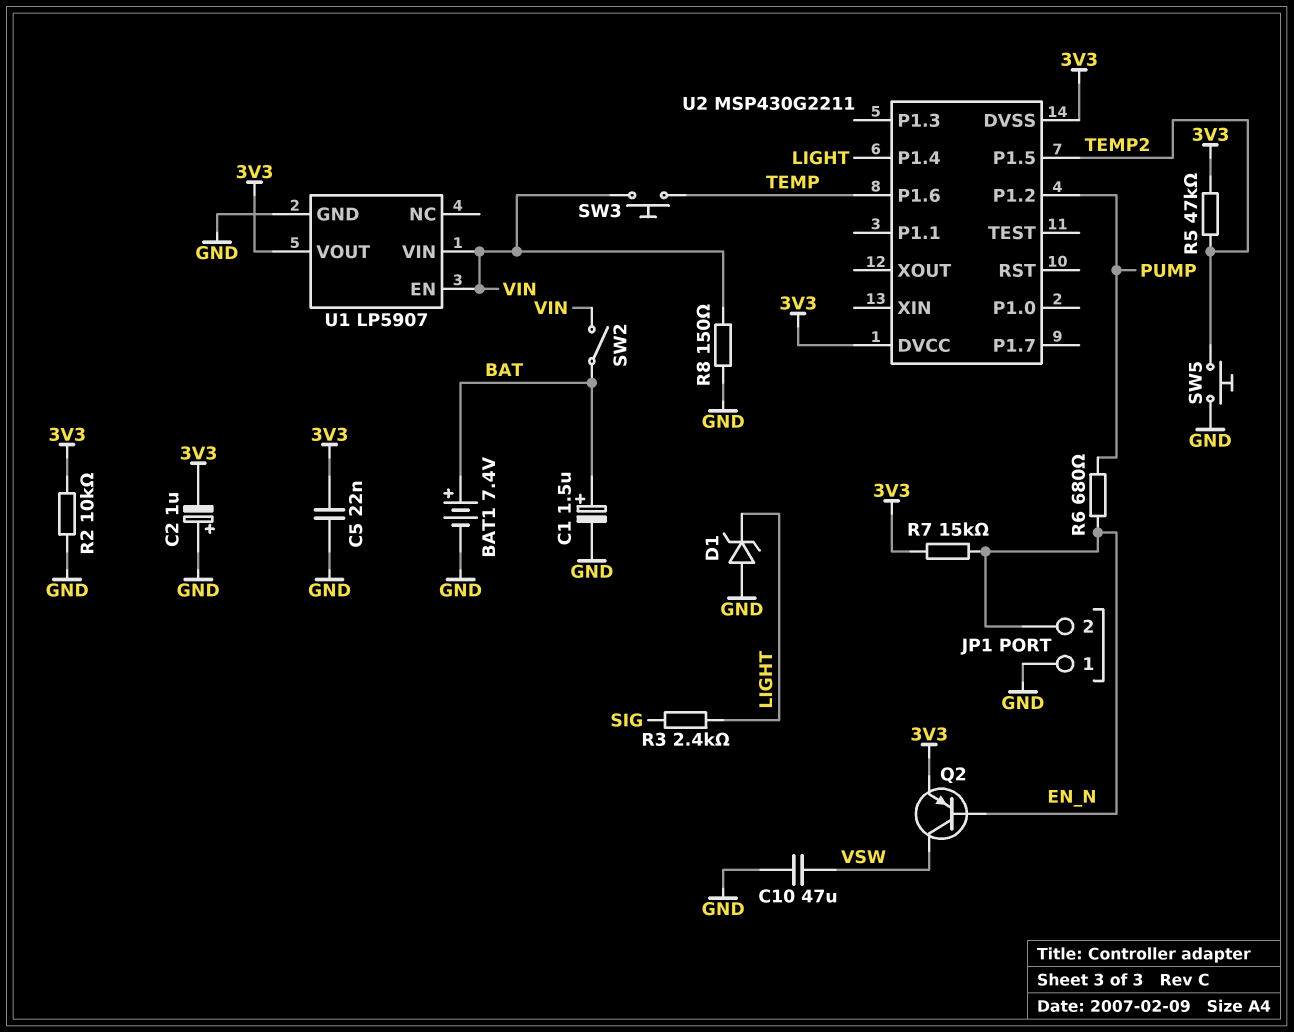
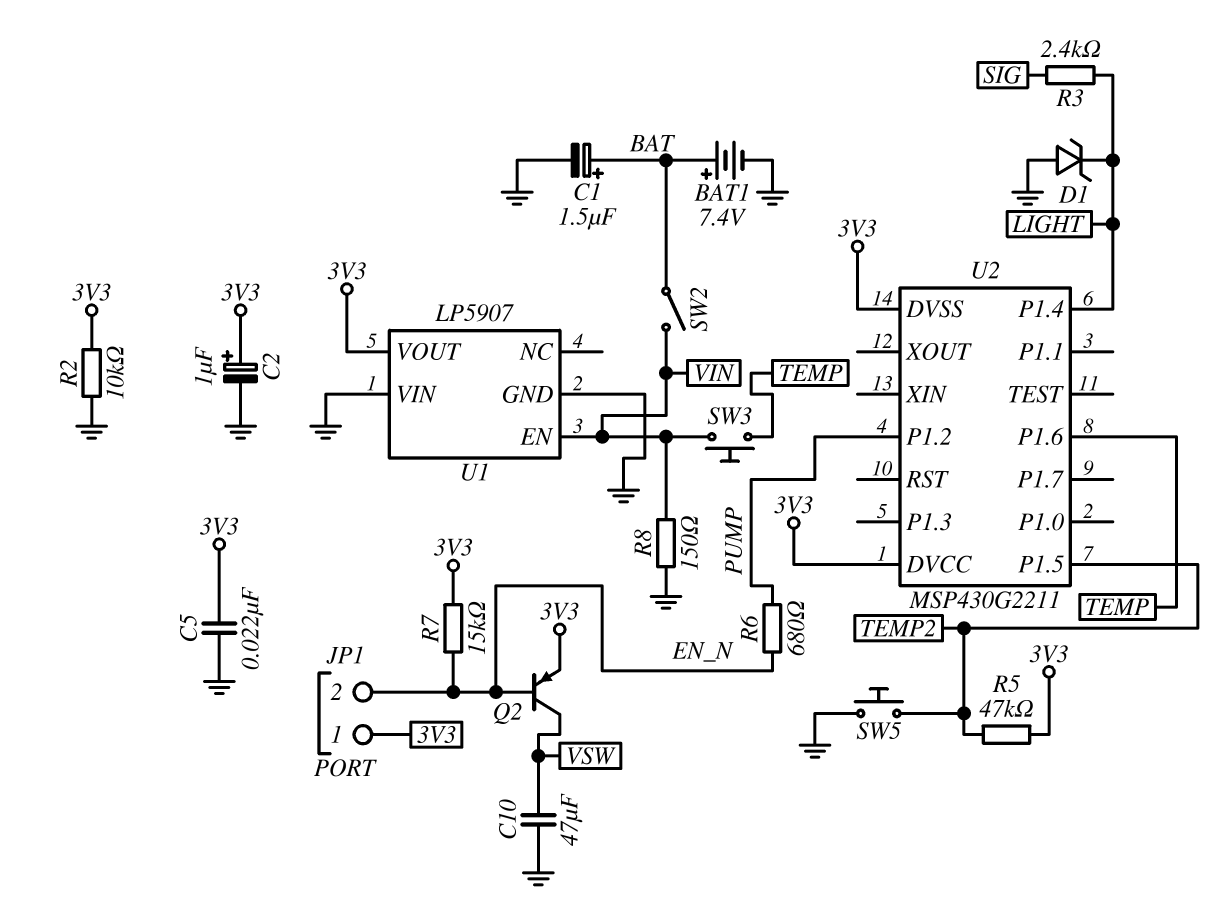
C2: 1uF (plus GND, minus 3V3) -> 1uF (plus 3V3, minus GND)
JP1 pin 1: GND -> 3V3
U1 pin VIN: VIN -> GND

